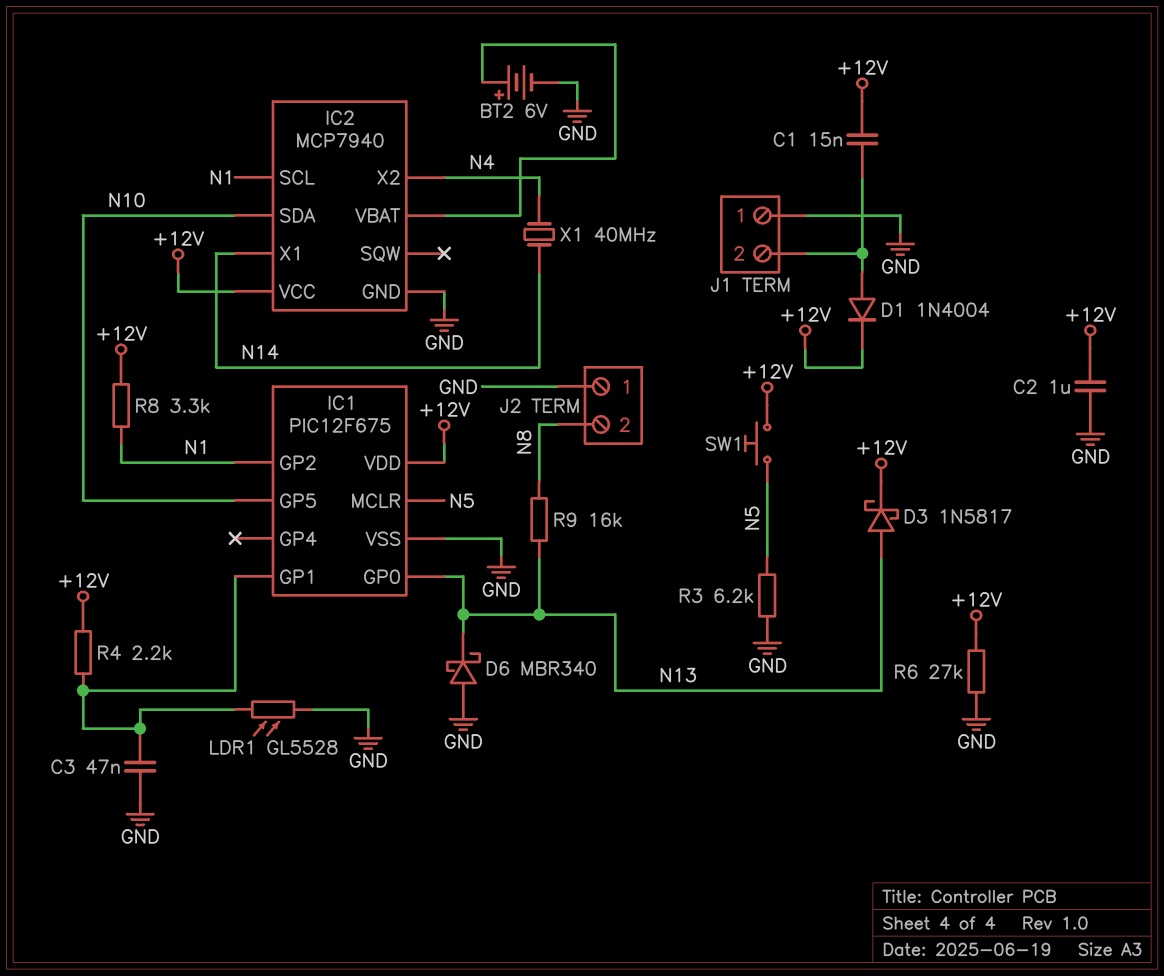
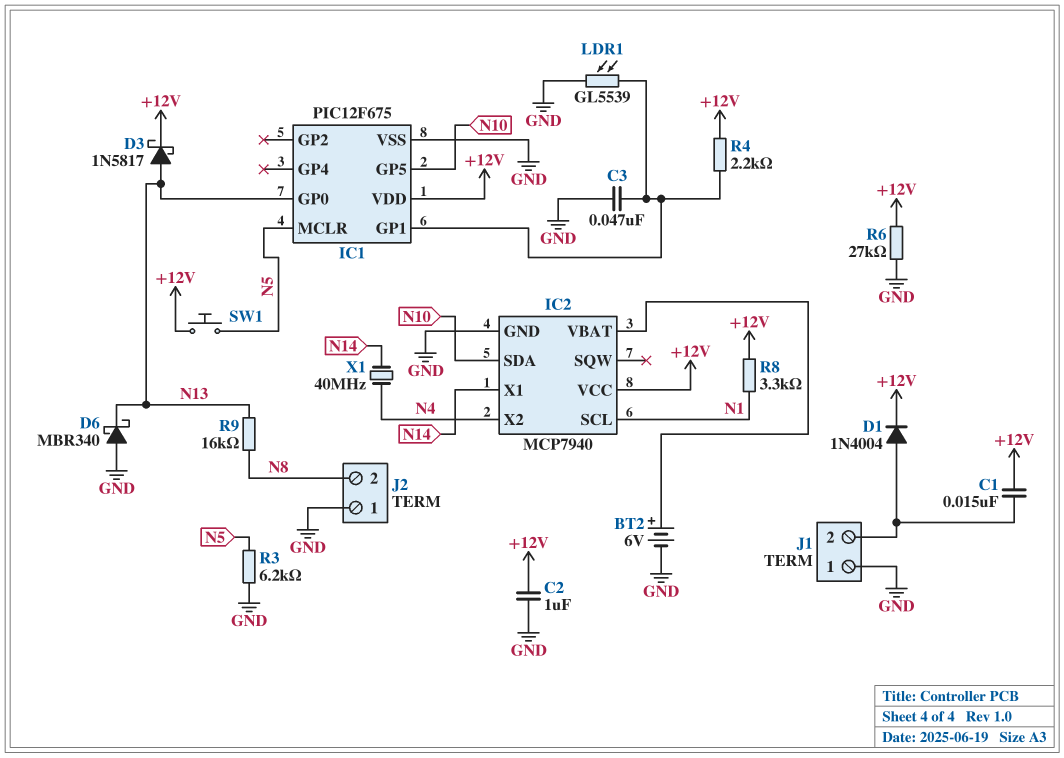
IC1 pin GP2: N1 -> none
LDR1: GL5528 (GND, IC1/GP1) -> GL5539 (GND, IC1/GP1)

